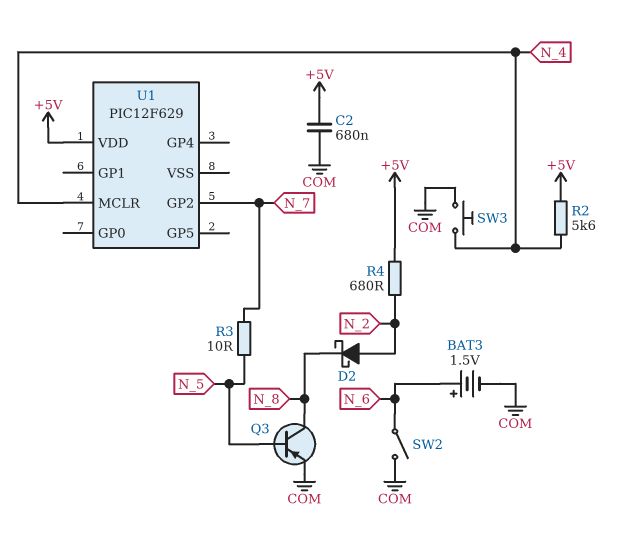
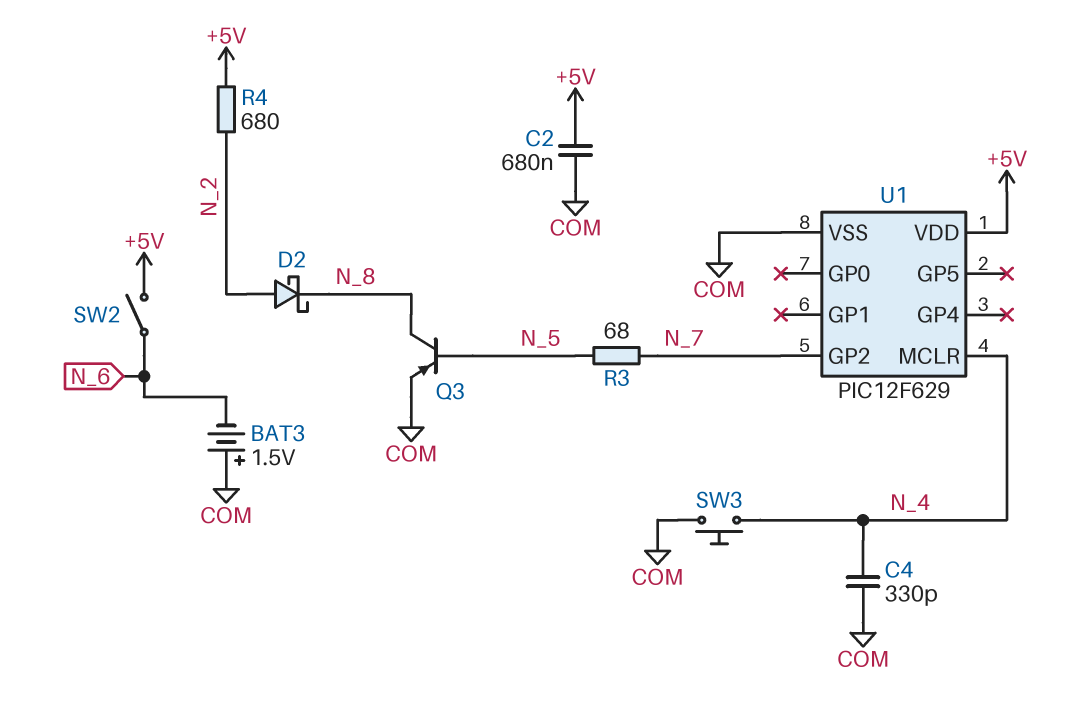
BAT3: 1.5V (plus N_6, minus COM) -> 1.5V (plus COM, minus N_6)
C4: none -> 330pF (COM, N_4)
R2: 5.6k (+5V, N_4) -> none
R3: 10 (N_5, N_7) -> 68 (N_5, N_7)
SW2: switch (COM, N_6) -> switch (+5V, N_6)
U1 pin VSS: none -> COM

